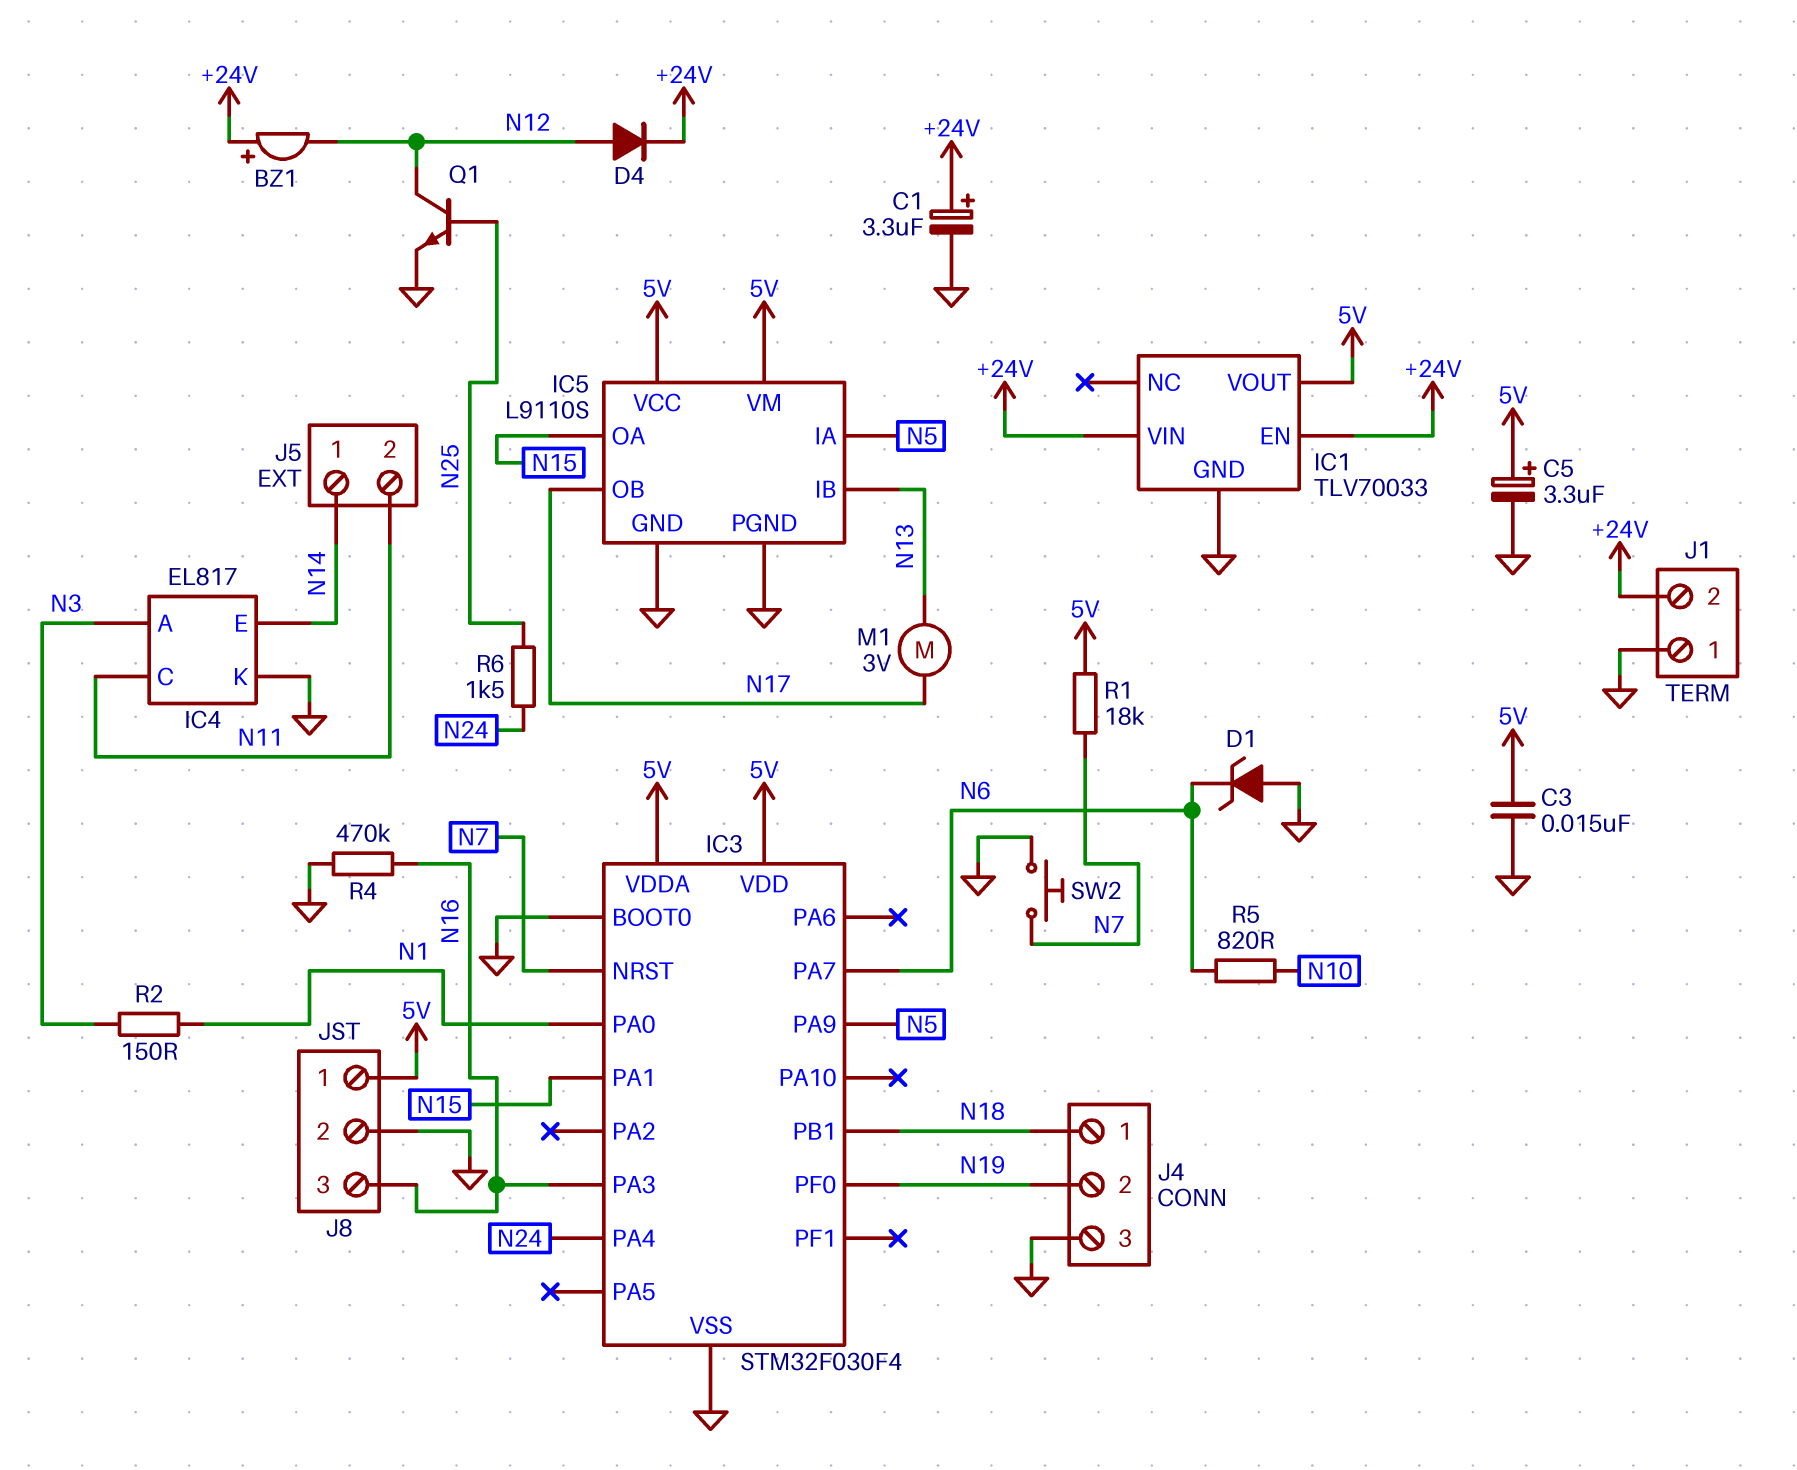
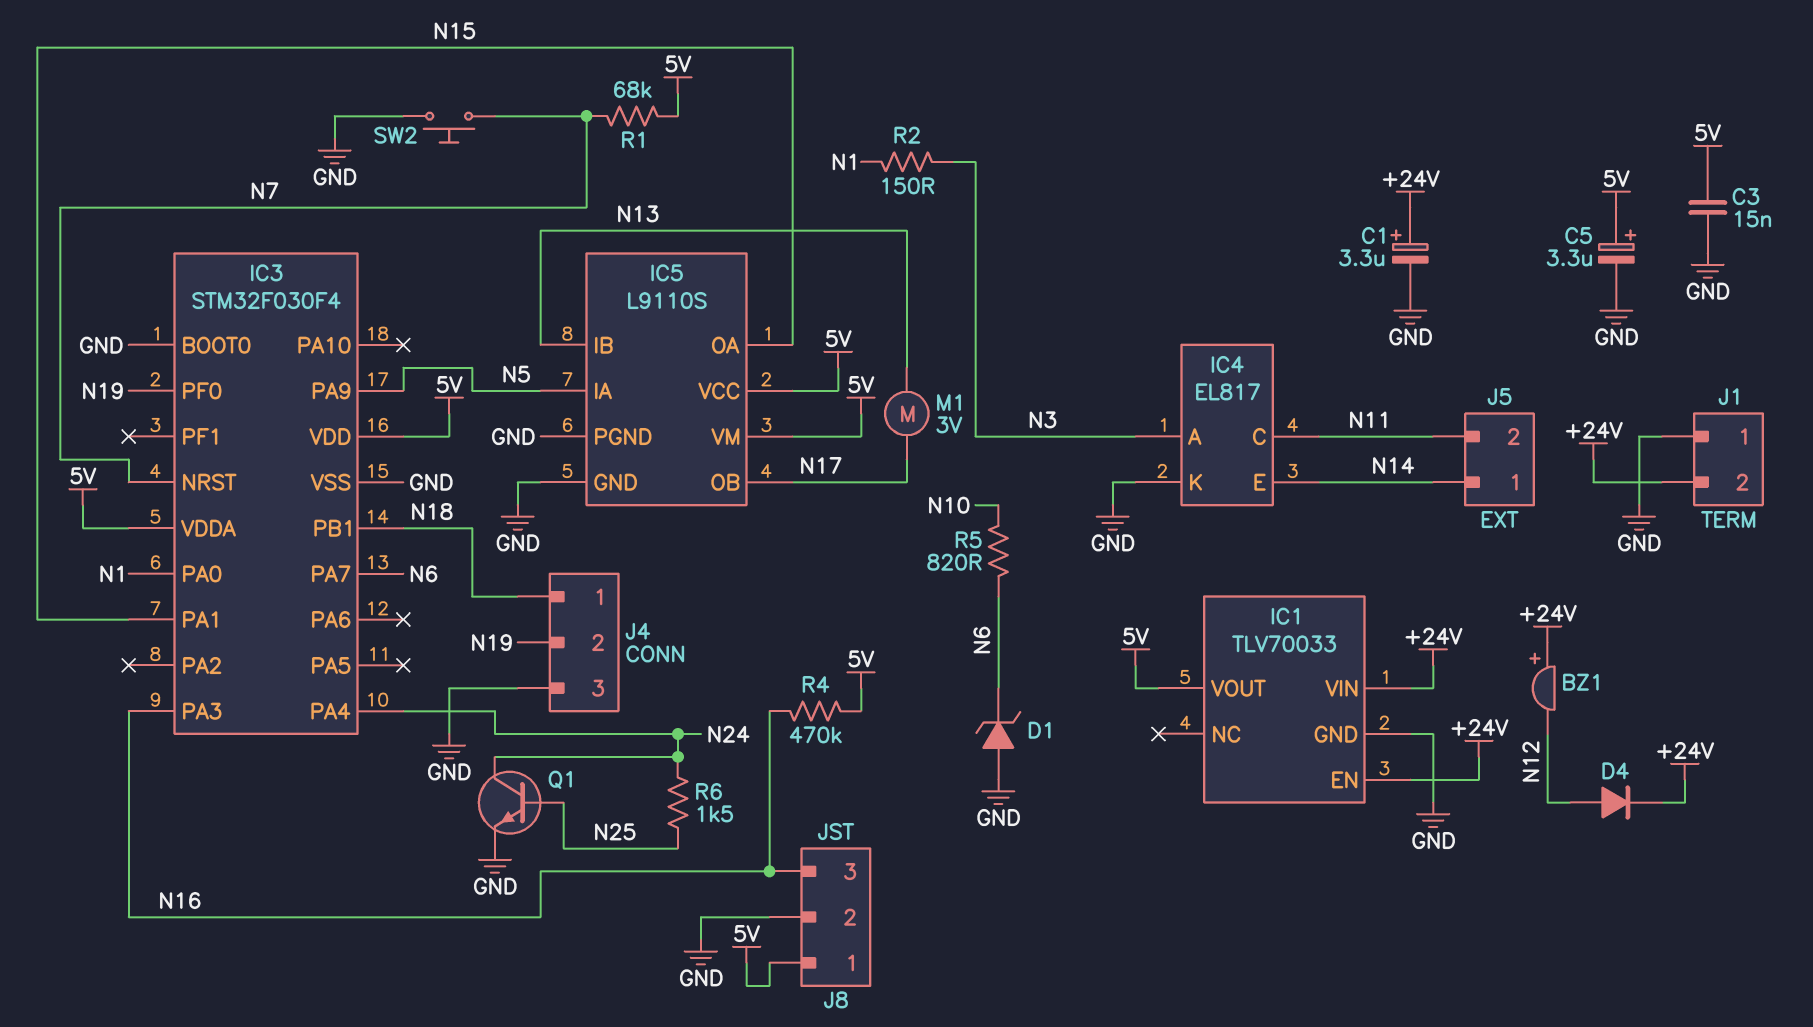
Q1: NPN (B N25, C N12, E GND) -> NPN (B N25, C N24, E GND)
R1: 18k (5V, N7) -> 68k (5V, N7)
R4: 470k (GND, N16) -> 470k (5V, N16)

